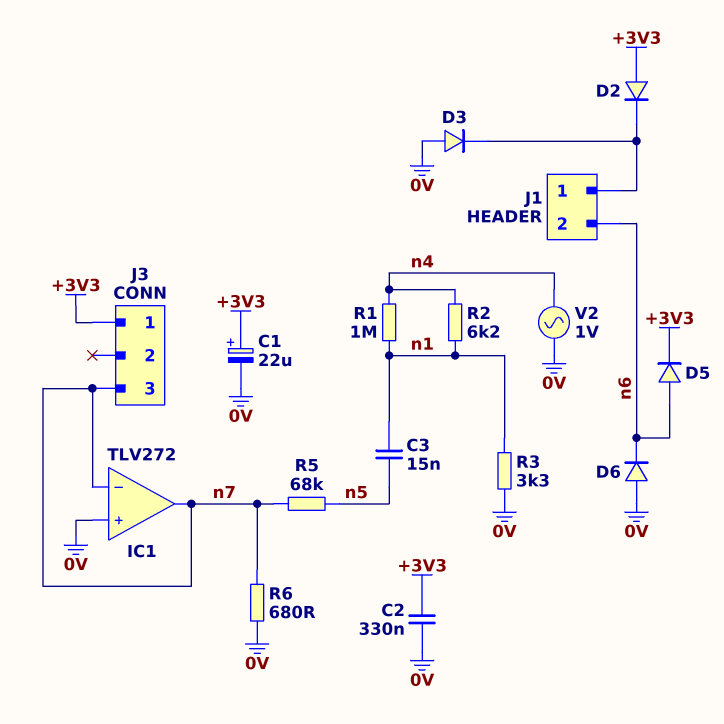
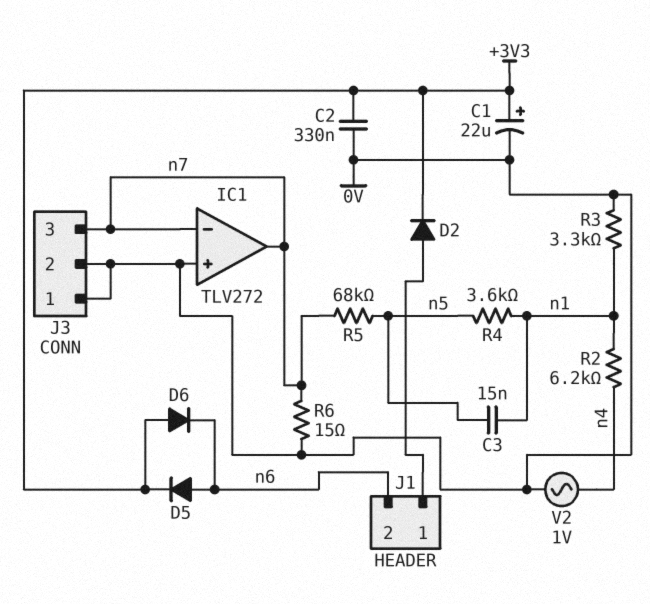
D2: diode (A +3V3, K J1/1) -> diode (A J1/1, K +3V3)
D3: diode (A 0V, K J1/1) -> none
D6: diode (A 0V, K n6) -> diode (A +3V3, K n6)
J3 pin 1: +3V3 -> 0V
J3 pin 2: none -> 0V
R1: 1M (n1, n4) -> none
R4: none -> 3.6k (n1, n5)
R6: 680 (0V, n7) -> 15 (0V, n7)

